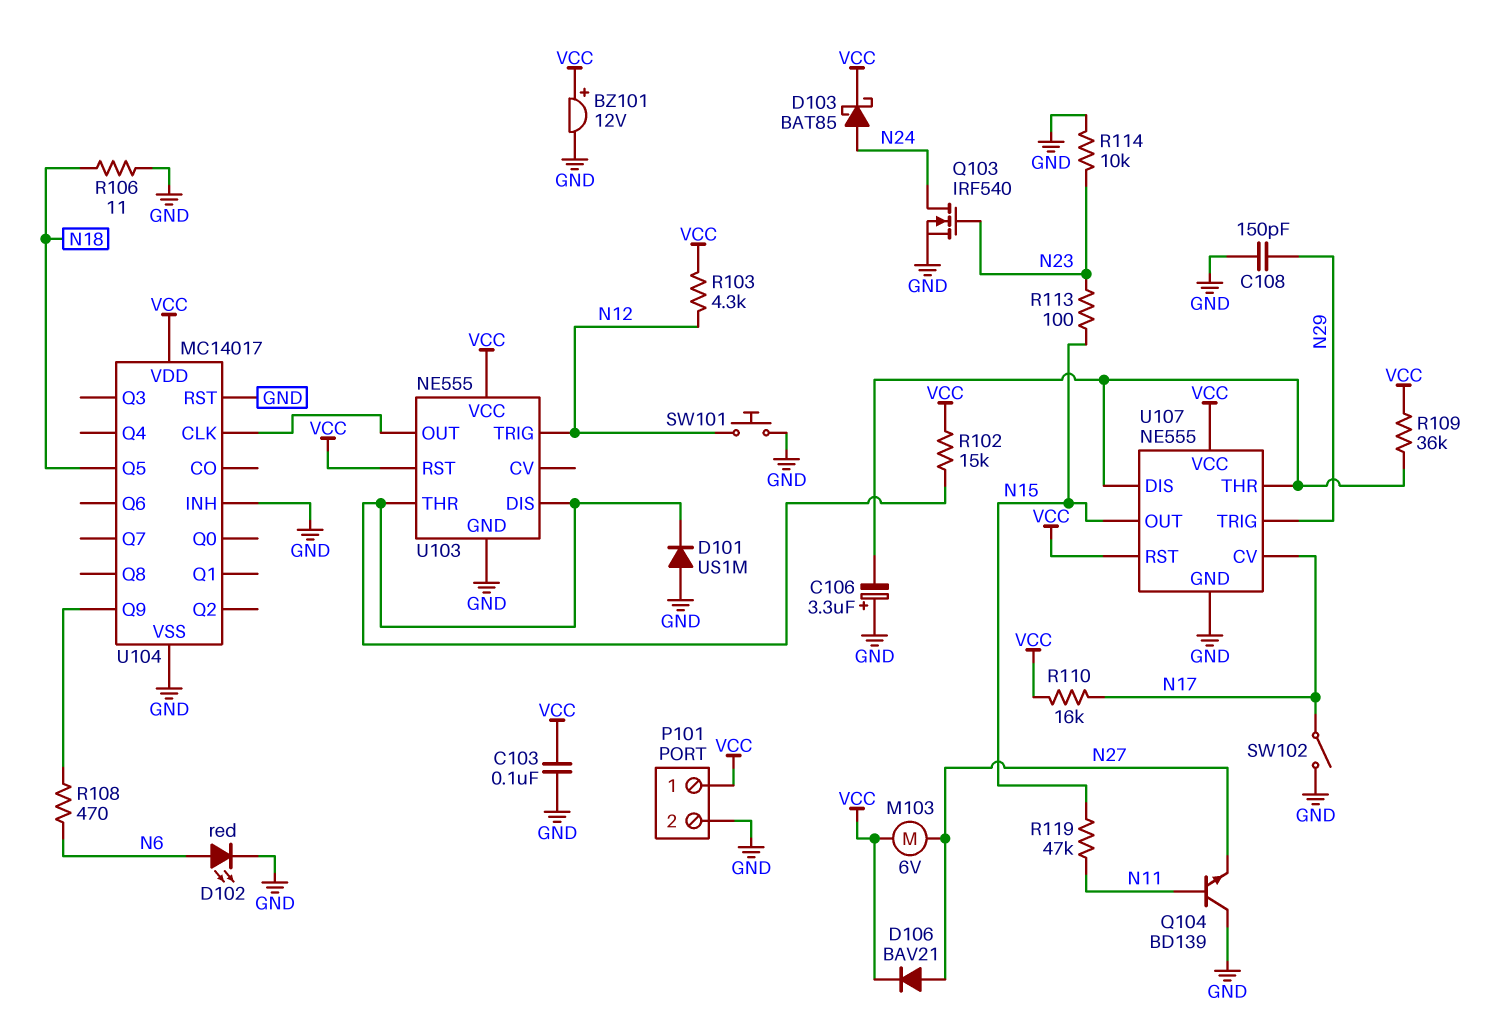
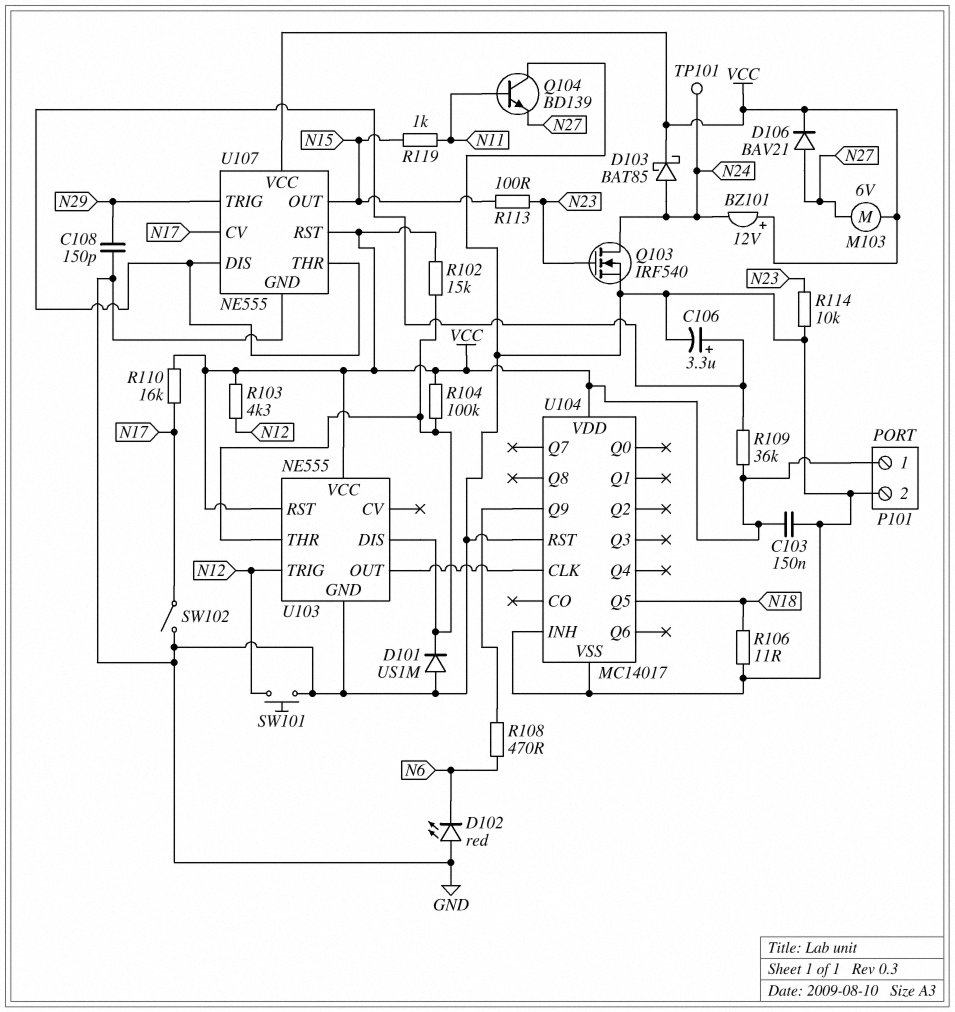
BZ101: buzzer 12V (plus VCC, minus GND) -> buzzer 12V (plus VCC, minus N24)
C103: 100nF (GND, VCC) -> 150nF (GND, VCC)
C106: 3.3uF (plus GND, minus U107/DIS) -> 3.3uF (plus U107/DIS, minus GND)
D102: LED red (A N6, K GND) -> LED red (A GND, K N6)
R104: none -> 100k (U103/DIS, VCC)
R119: 47k (N11, N15) -> 1k (N11, N15)
TP101: none -> test point (N24)

